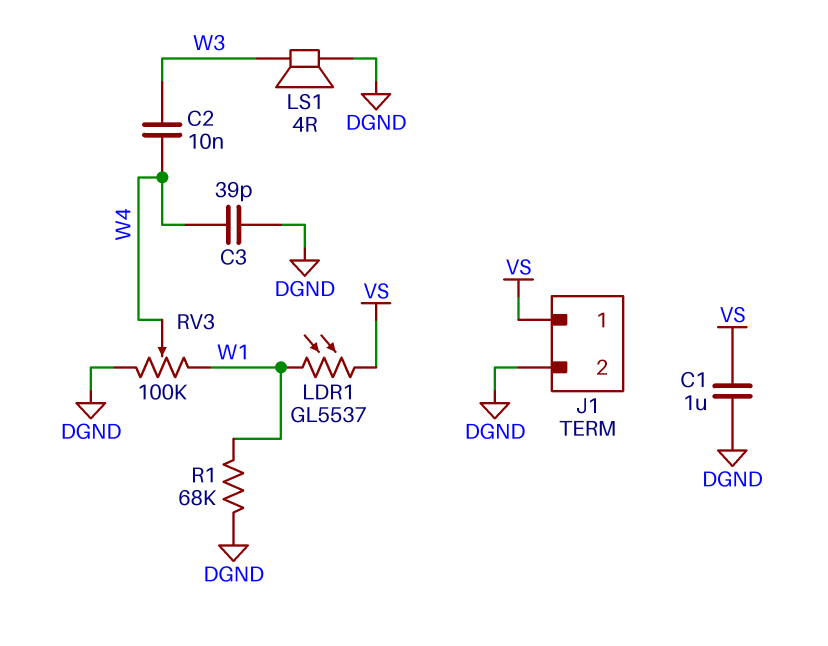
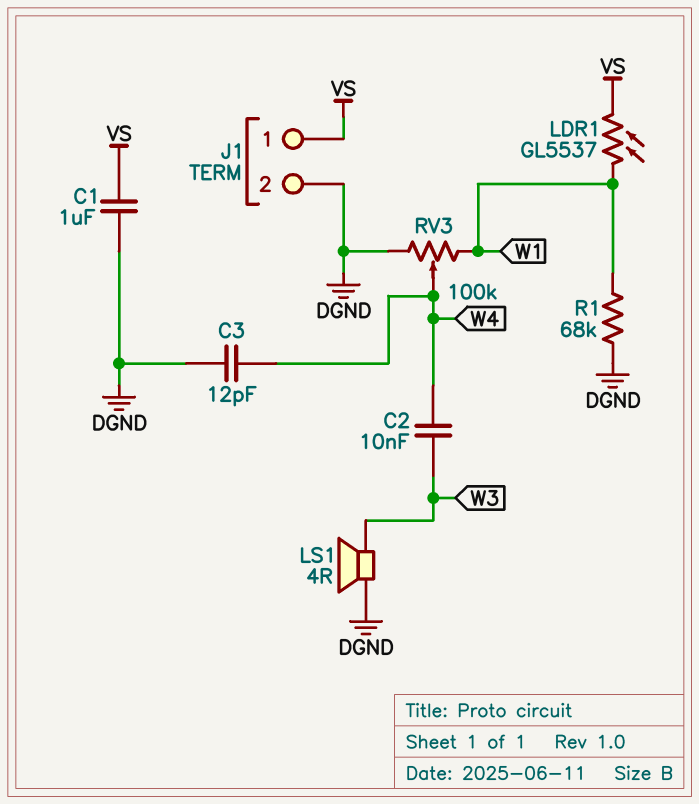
C3: 39pF (DGND, W4) -> 12pF (DGND, W4)

